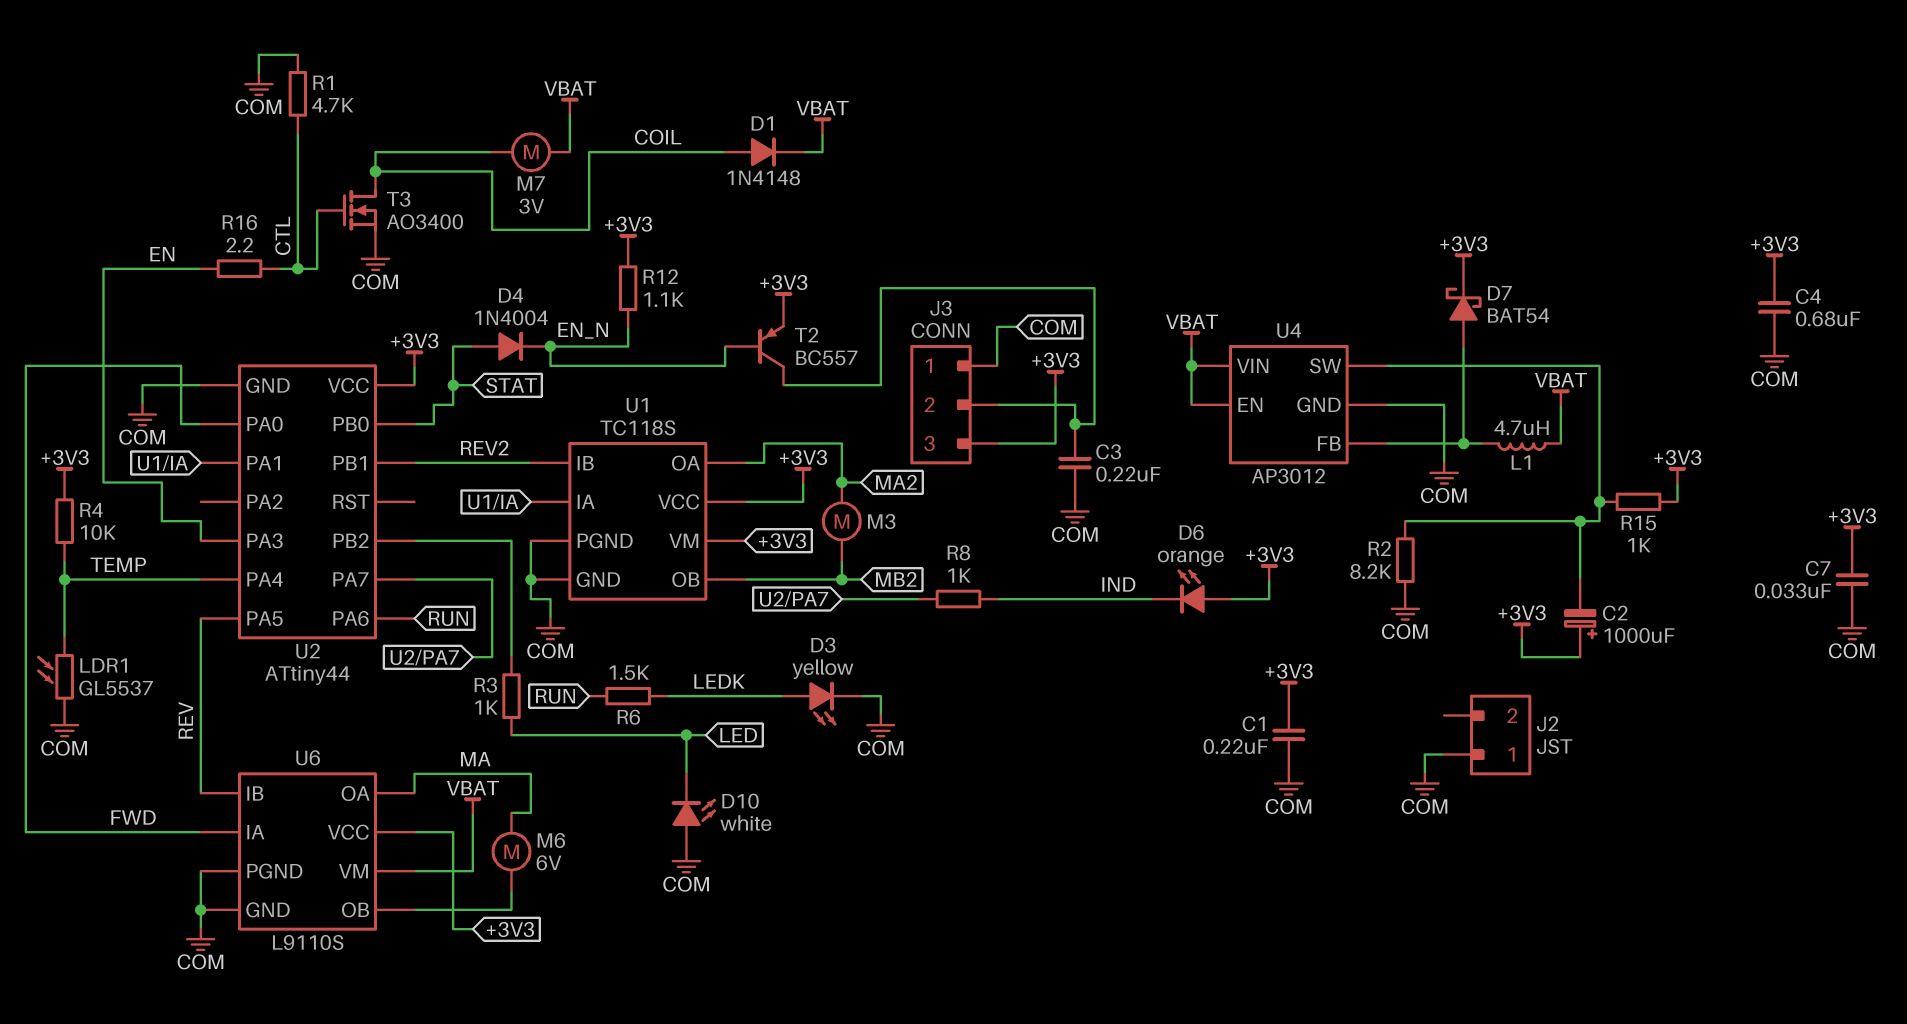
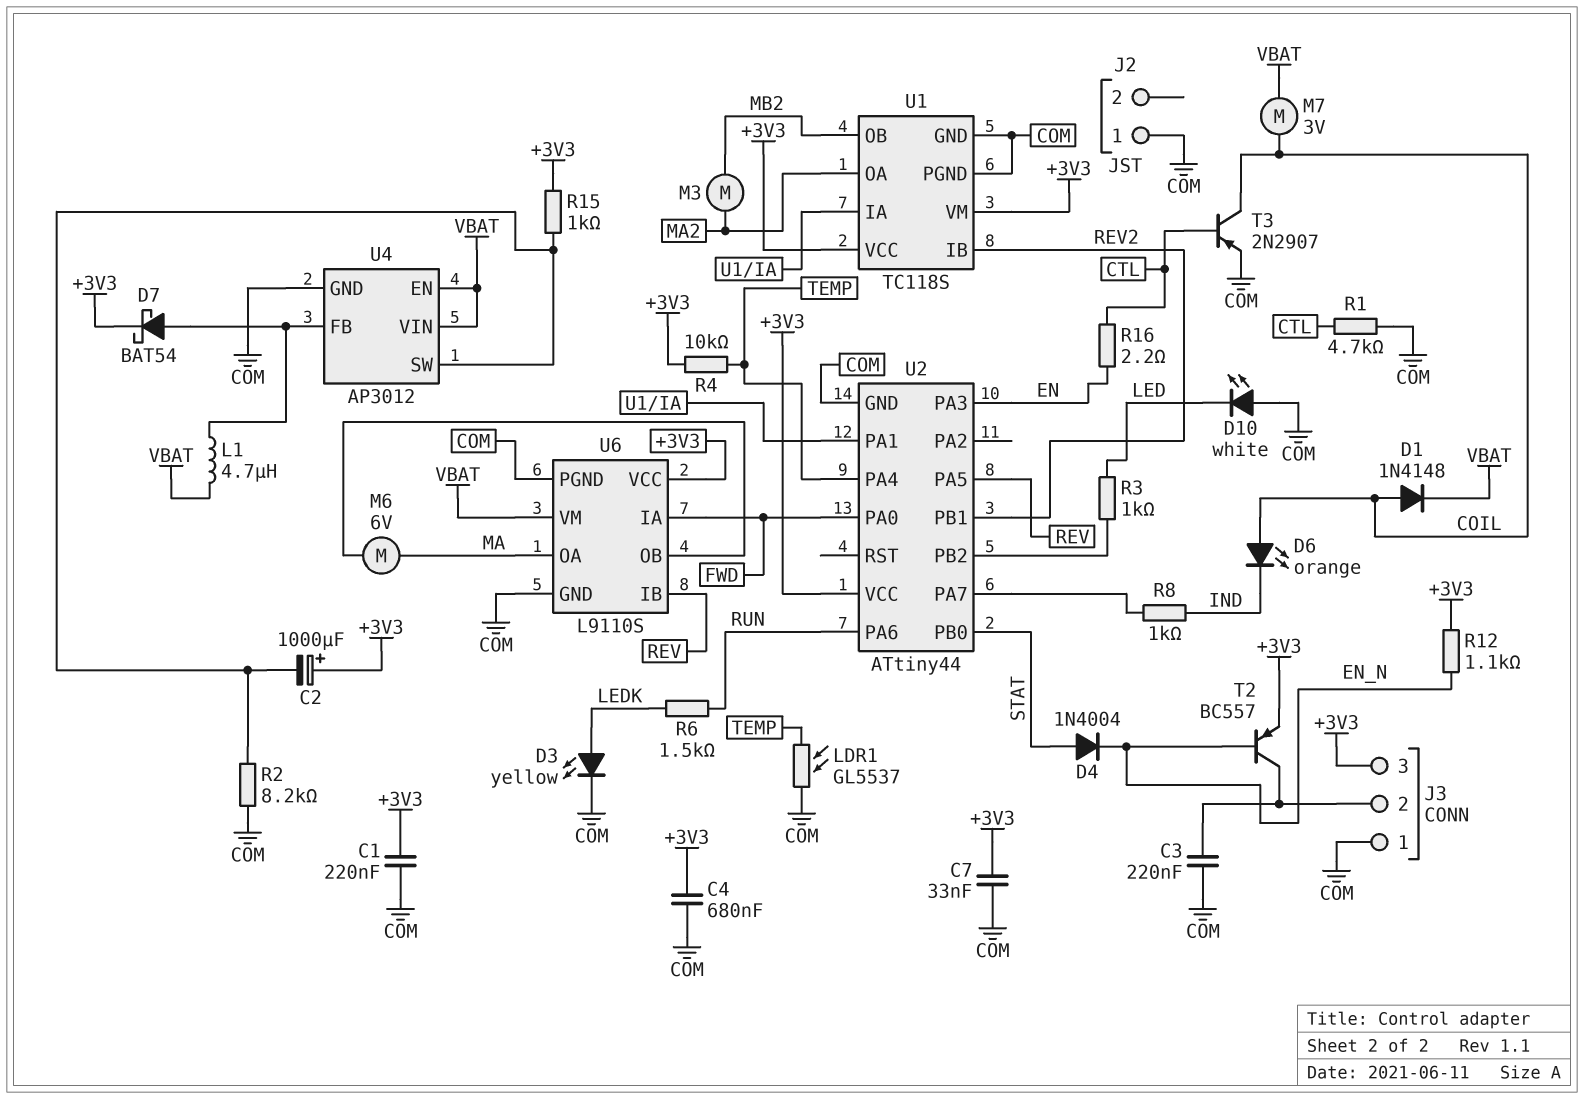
D6: LED orange (A +3V3, K IND) -> LED orange (A COIL, K IND)
T3: NMOS AO3400 (G CTL, D COIL, S COM) -> PNP 2N2907 (B CTL, C COIL, E COM)

